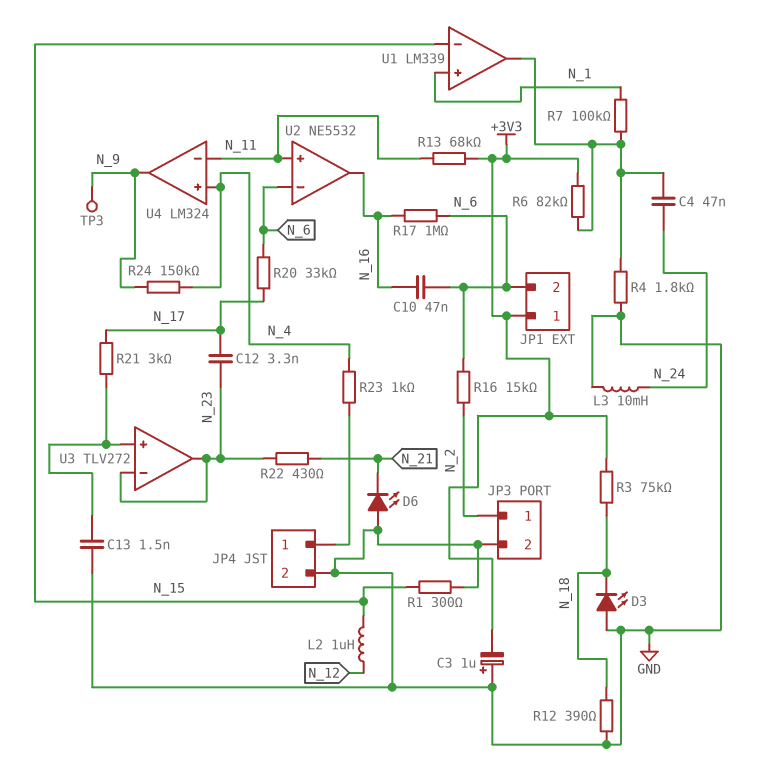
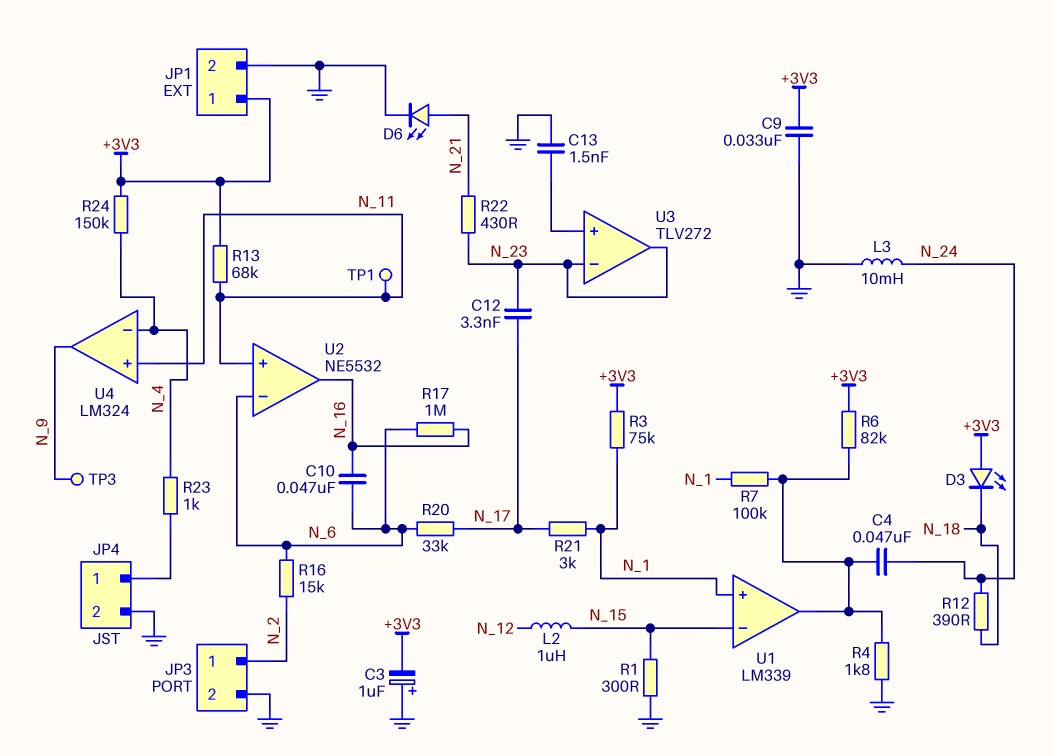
C9: none -> 33nF (+3V3, GND)
D3: LED (A GND, K N_18) -> LED (A +3V3, K N_18)
D6: LED (A GND, K N_21) -> LED (A N_21, K GND)
JP1 pin 2: N_6 -> GND
R3: 75k (+3V3, N_18) -> 75k (+3V3, N_1)
R12: 390 (GND, N_18) -> 390 (N_18, N_24)
R21: 3k (N_17, U3/in+) -> 3k (N_1, N_17)
R24: 150k (N_4, N_9) -> 150k (+3V3, N_4)
TP1: none -> test point (N_11)
U4 pin in+: N_4 -> N_11
U4 pin in-: N_11 -> N_4

